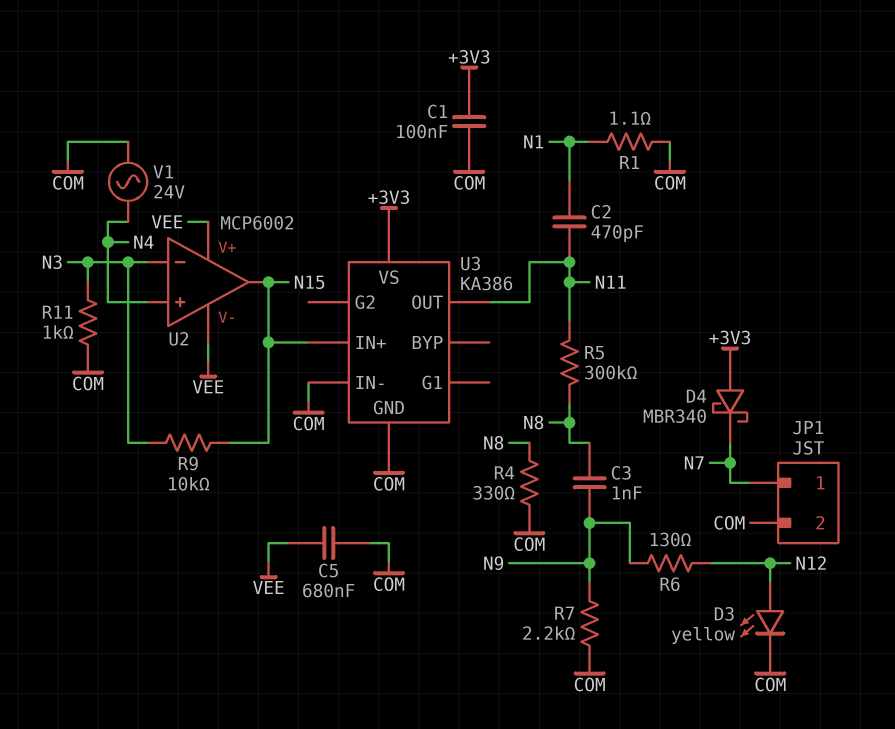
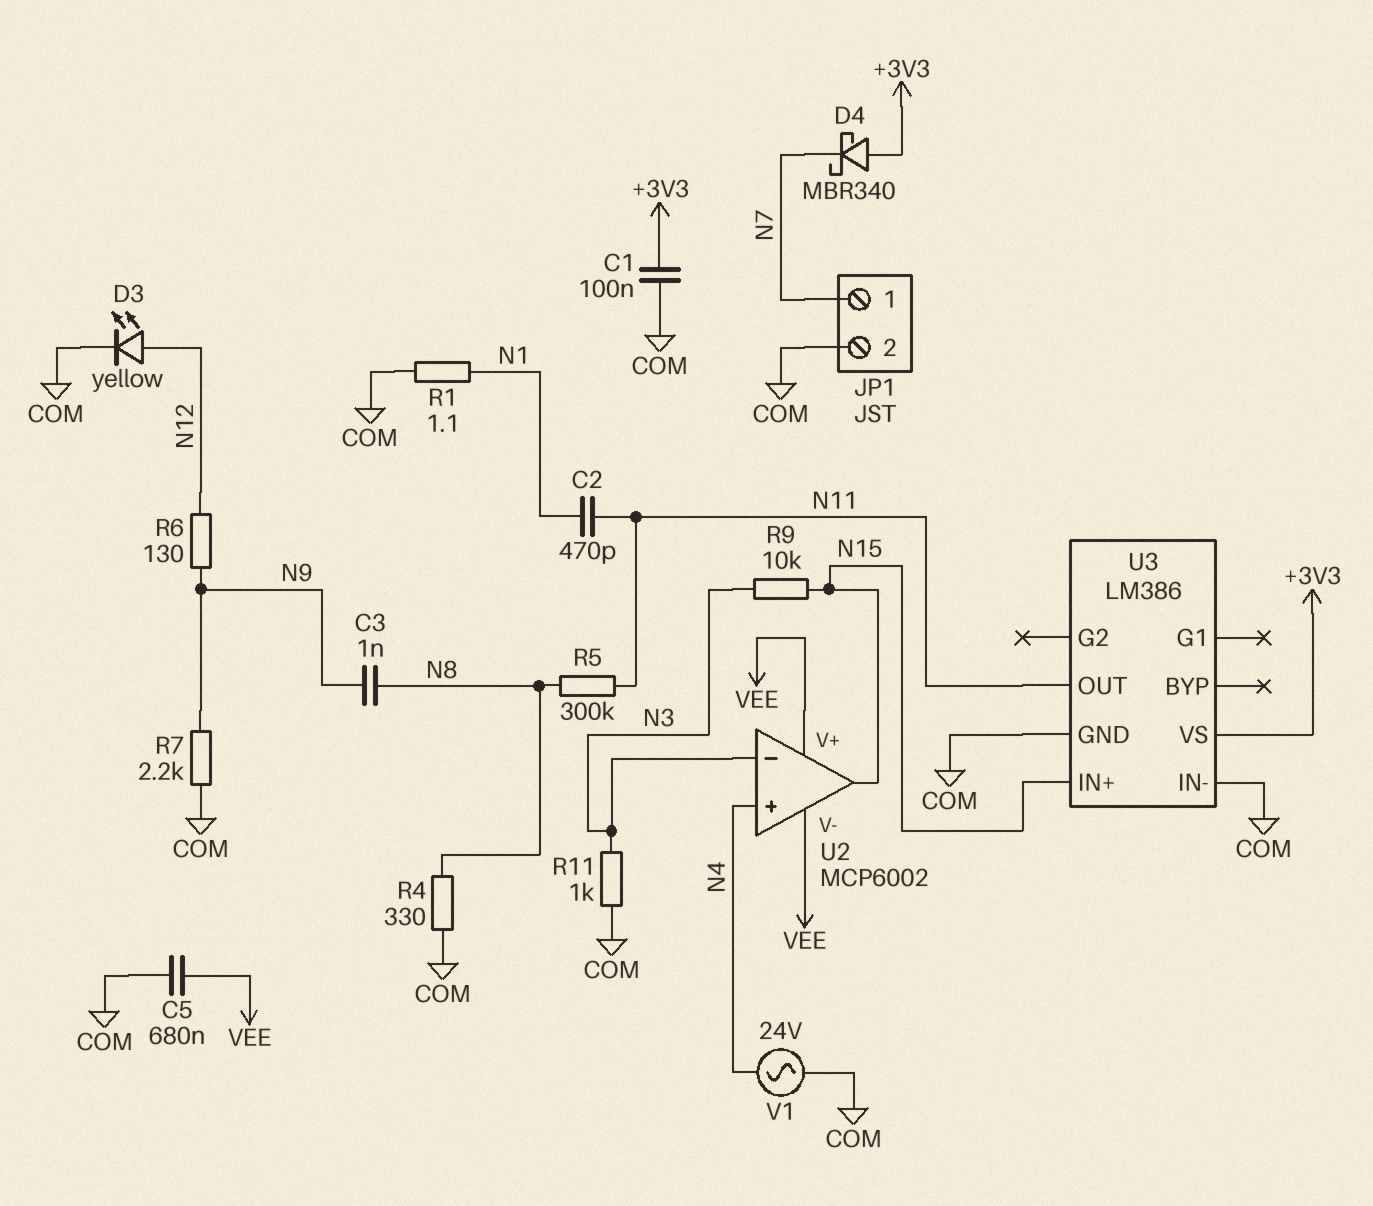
U3: KA386 -> LM386

